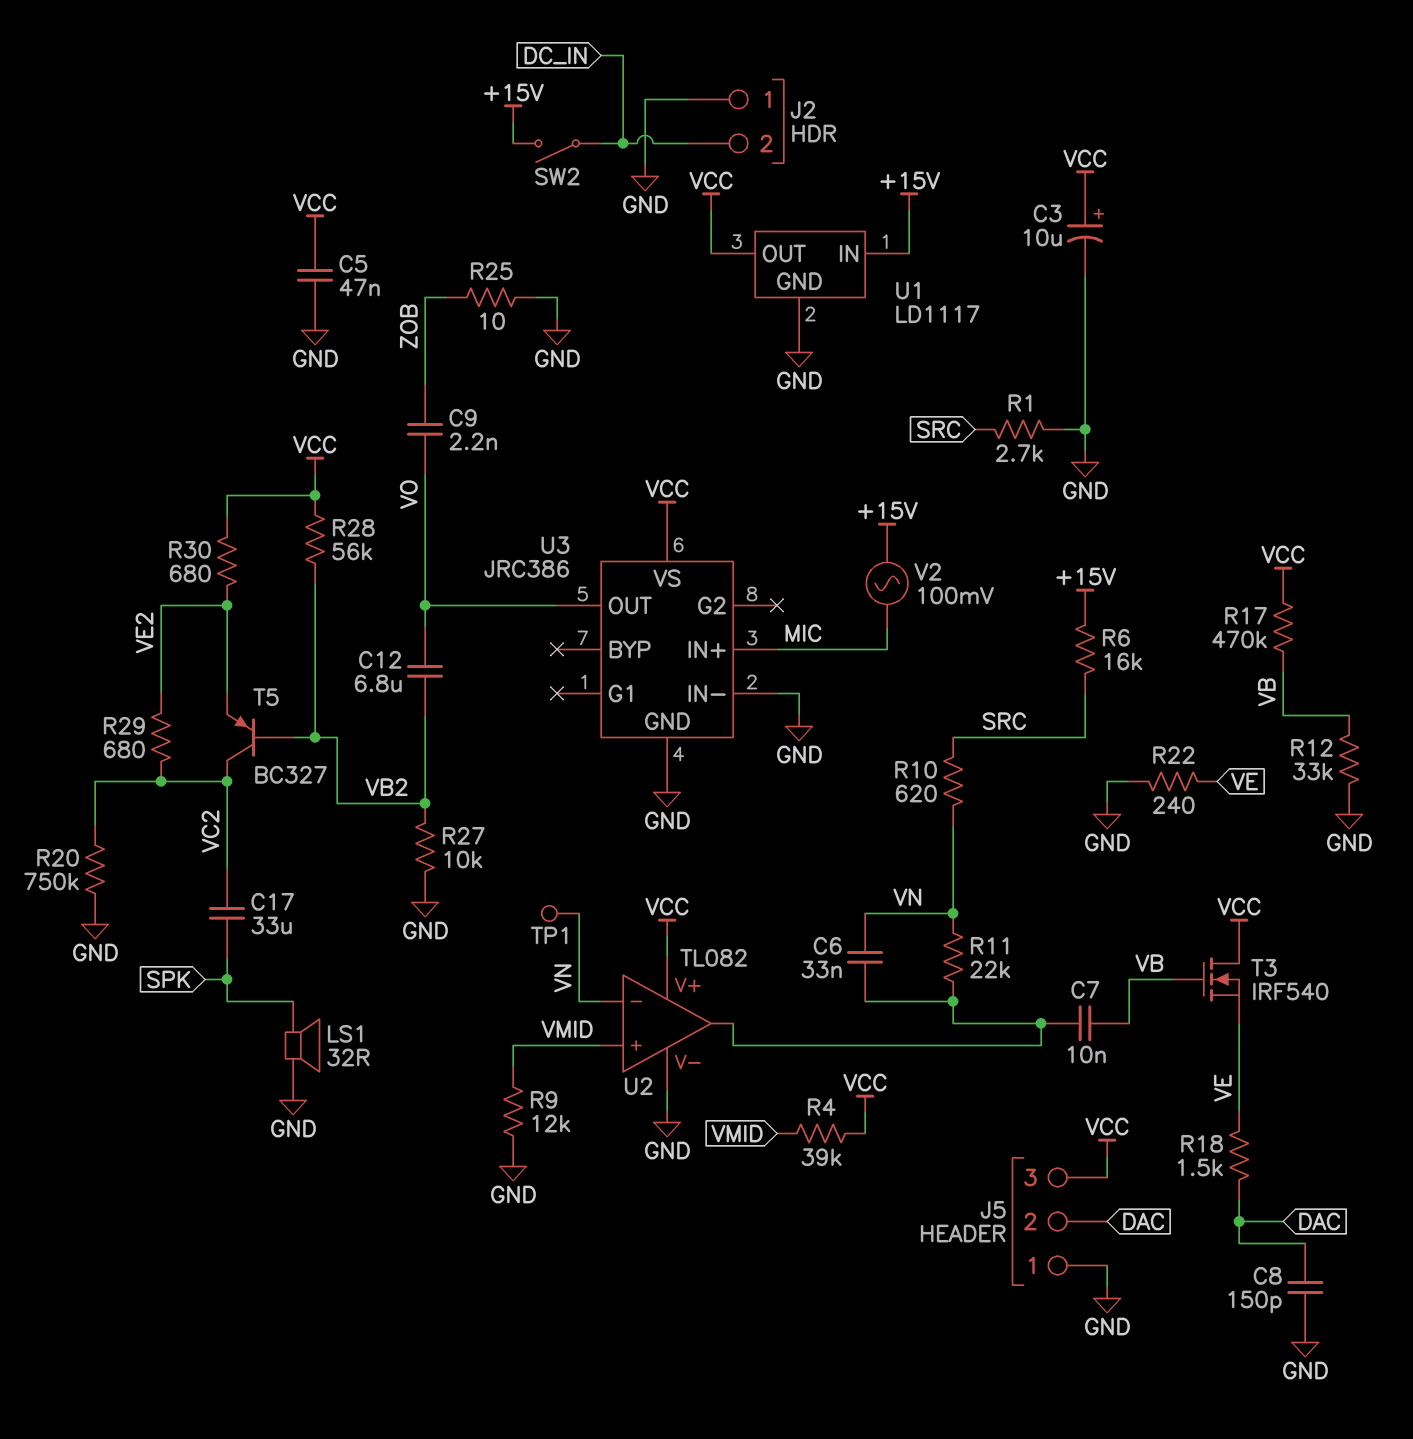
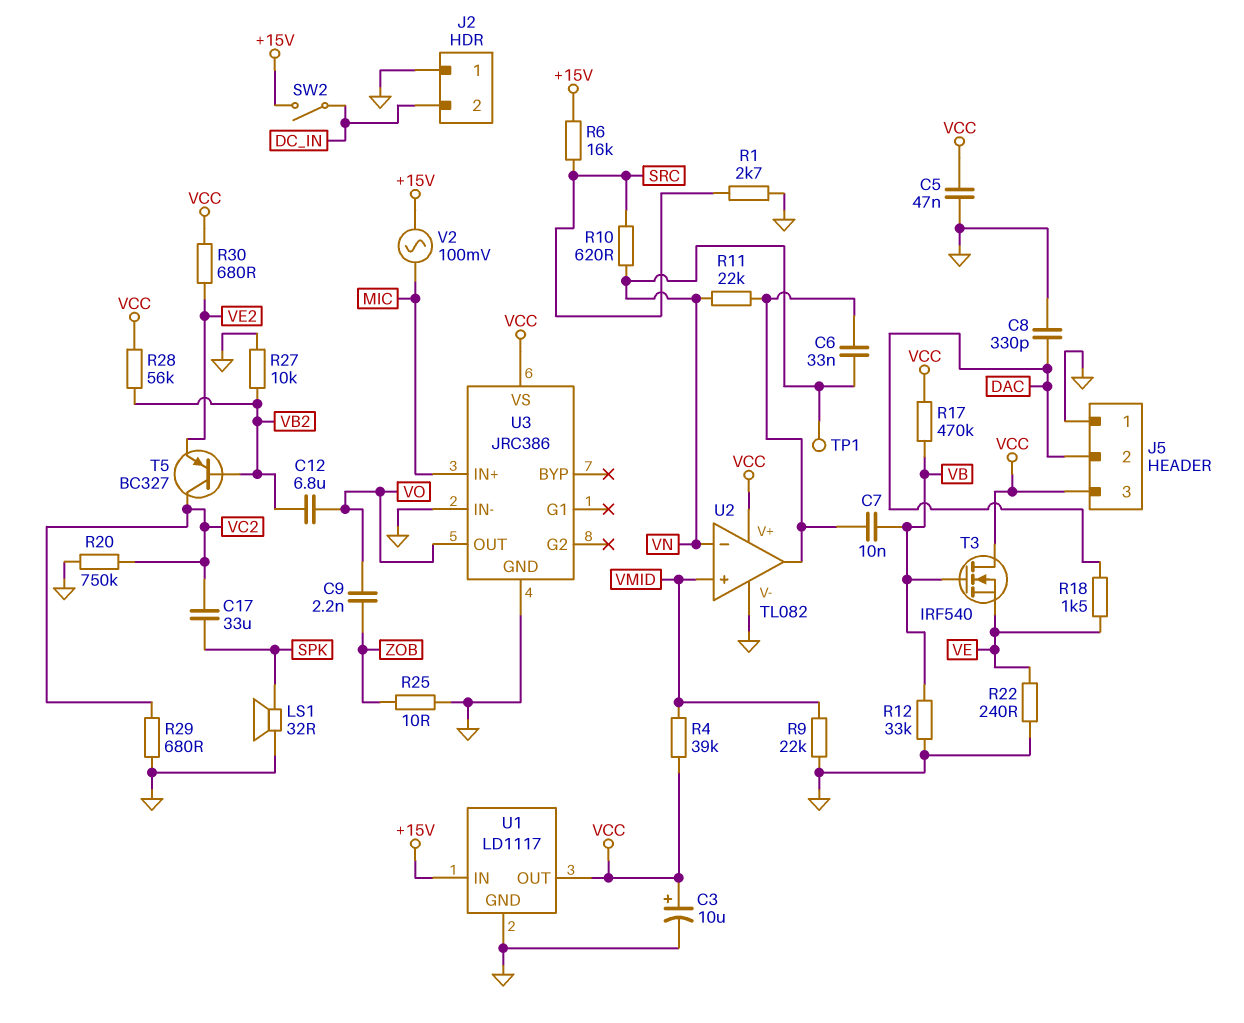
C8: 150pF (DAC, GND) -> 330pF (DAC, GND)
R9: 12k (GND, VMID) -> 22k (GND, VMID)
R29: 680 (VC2, VE2) -> 680 (GND, VC2)

